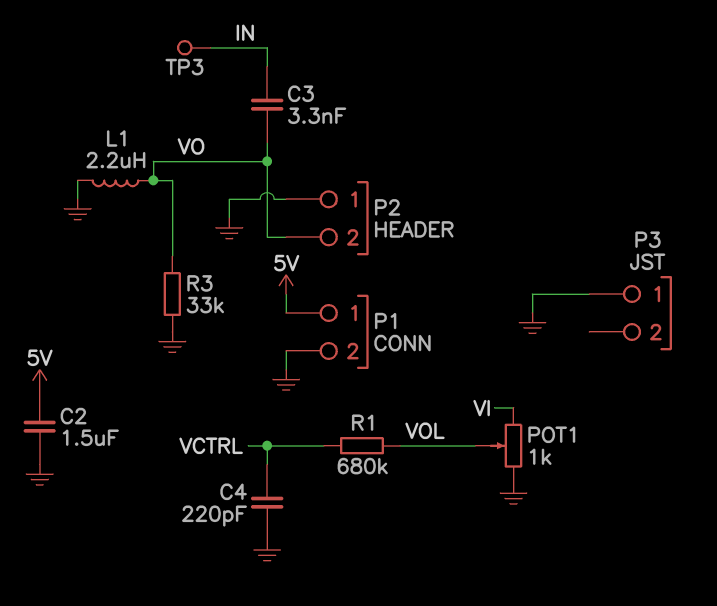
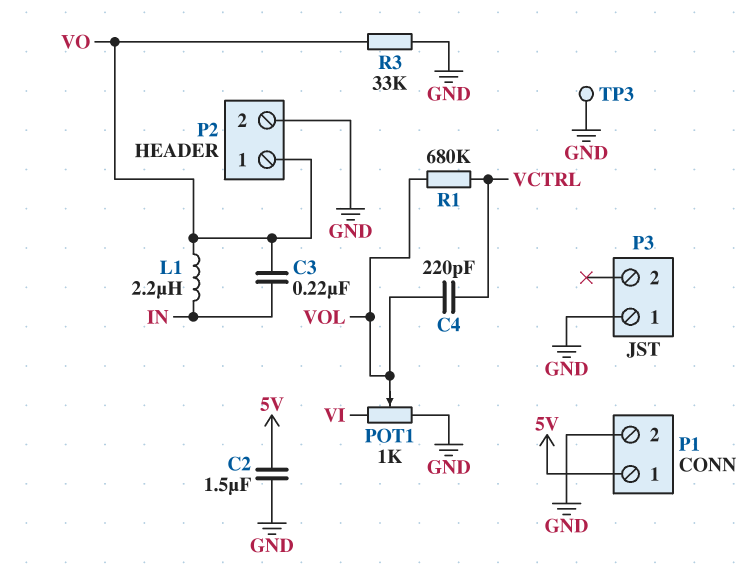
C3: 3.3nF (IN, VO) -> 220nF (IN, VO)
C4: 220pF (GND, VCTRL) -> 220pF (VCTRL, VOL)
L1: 2.2uH (GND, VO) -> 2.2uH (IN, VO)
P2 pin 1: GND -> VO
P2 pin 2: VO -> GND
TP3: test point (IN) -> test point (GND)

